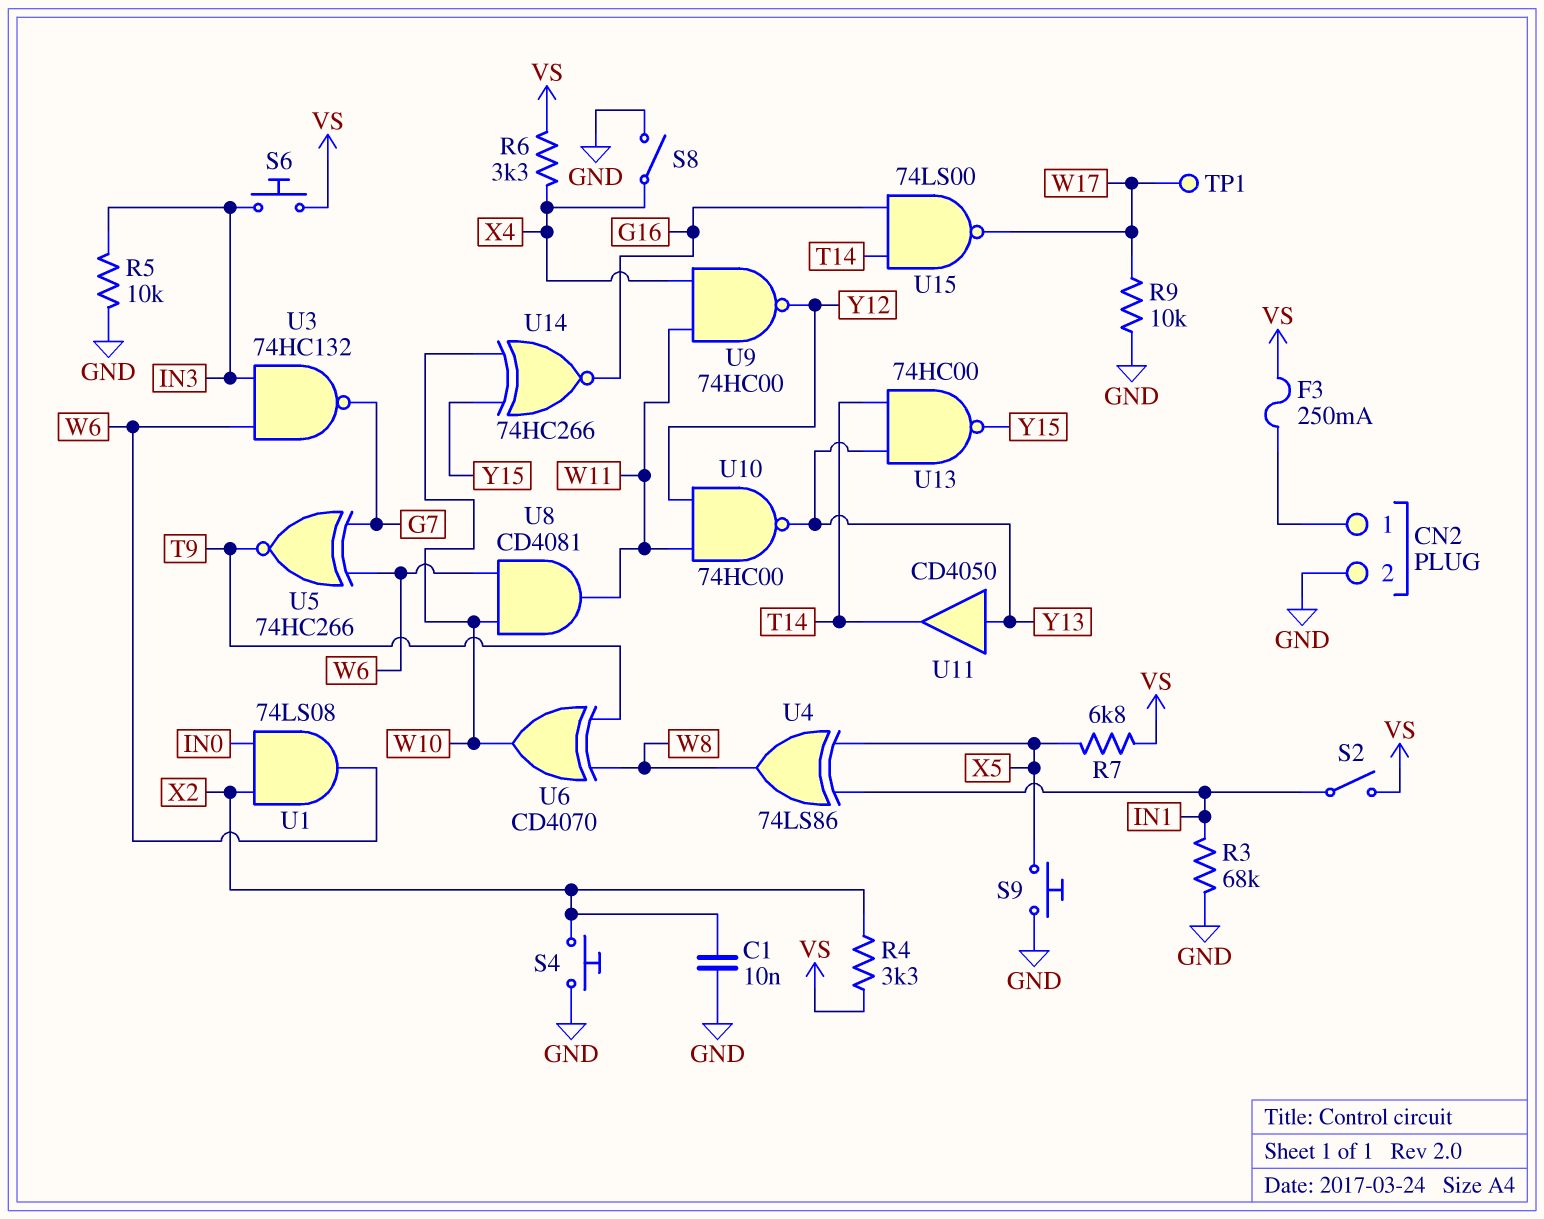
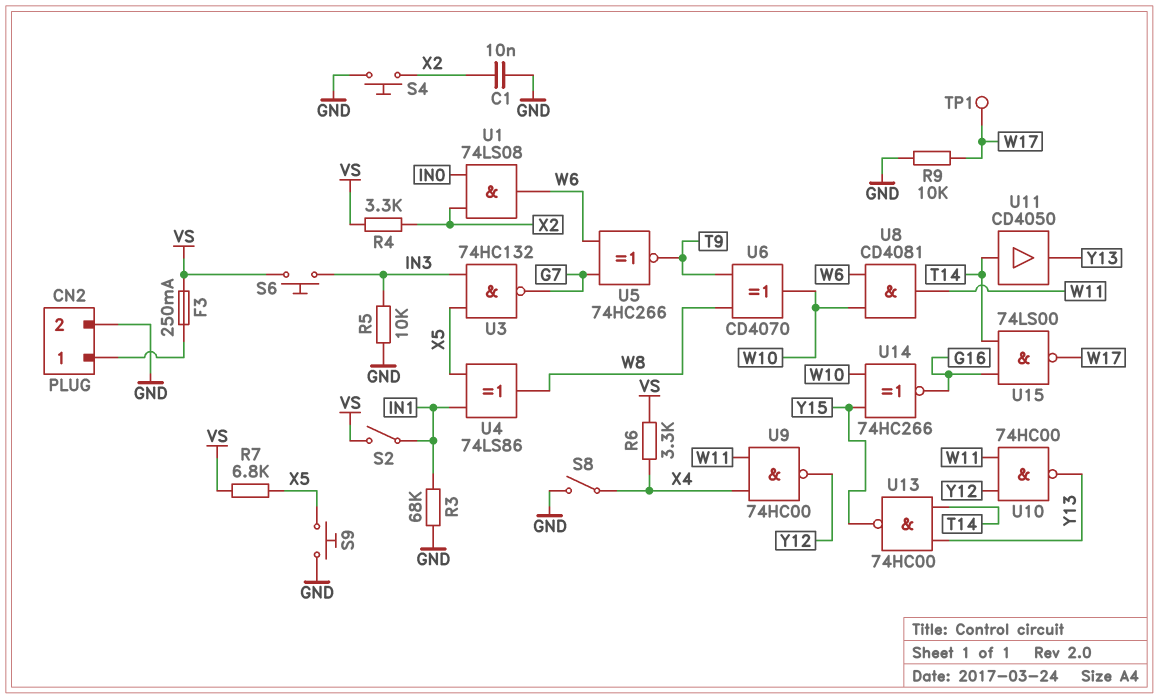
U3: NAND 74HC132 (in IN3, in W6, out G7) -> NAND 74HC132 (in IN3, in X5, out G7)
U11: buffer CD4050 (in Y13, out T14) -> buffer CD4050 (in T14, out Y13)

